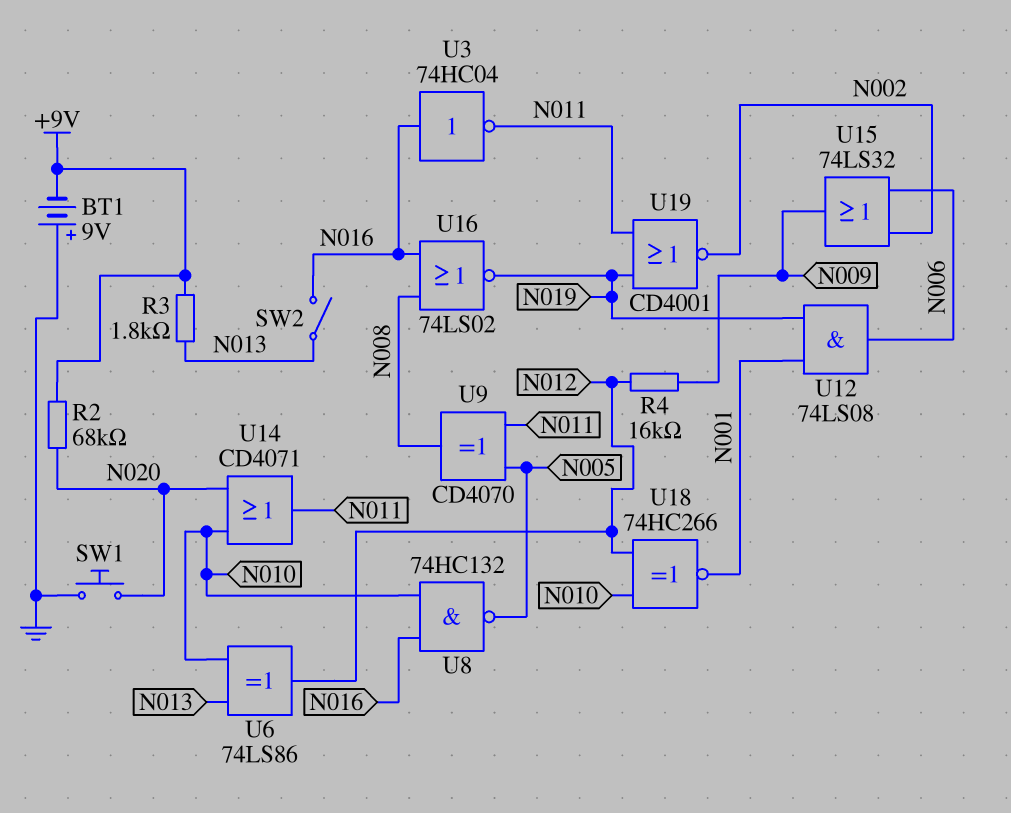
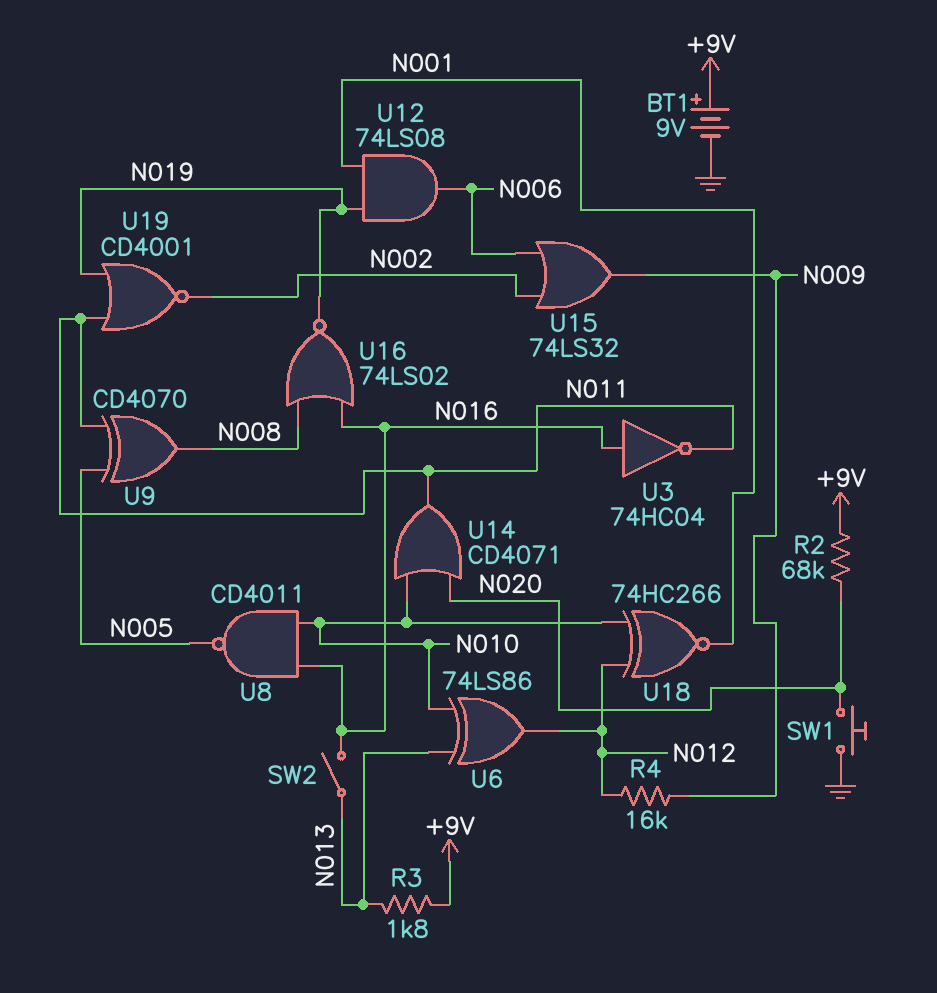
BT1: 9V (plus GND, minus +9V) -> 9V (plus +9V, minus GND)
U8: NAND 74HC132 (in N010, in N016, out N005) -> NAND CD4011 (in N010, in N016, out N005)

